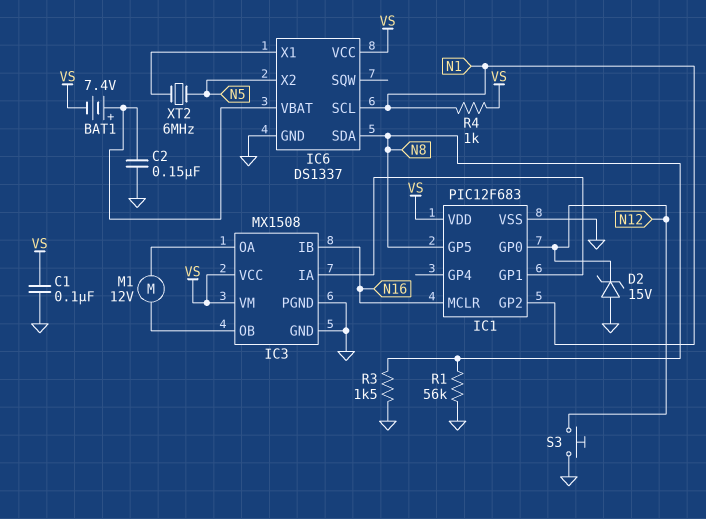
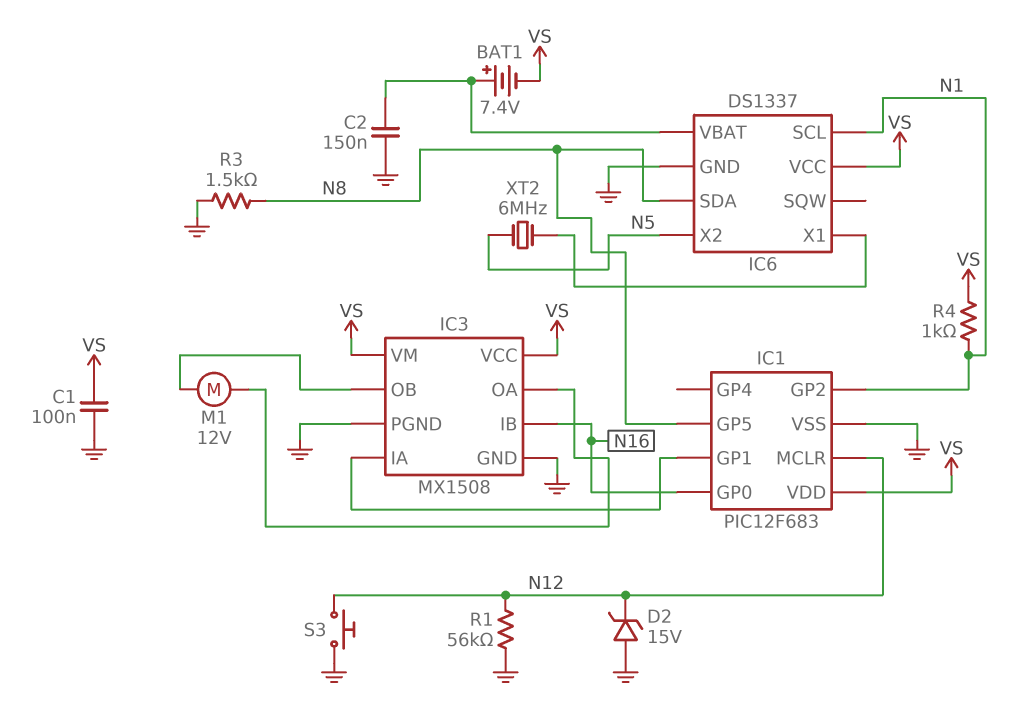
IC1 pin GP0: N12 -> N16
IC1 pin MCLR: N16 -> N12
R1: 56k (GND, N8) -> 56k (GND, N12)

